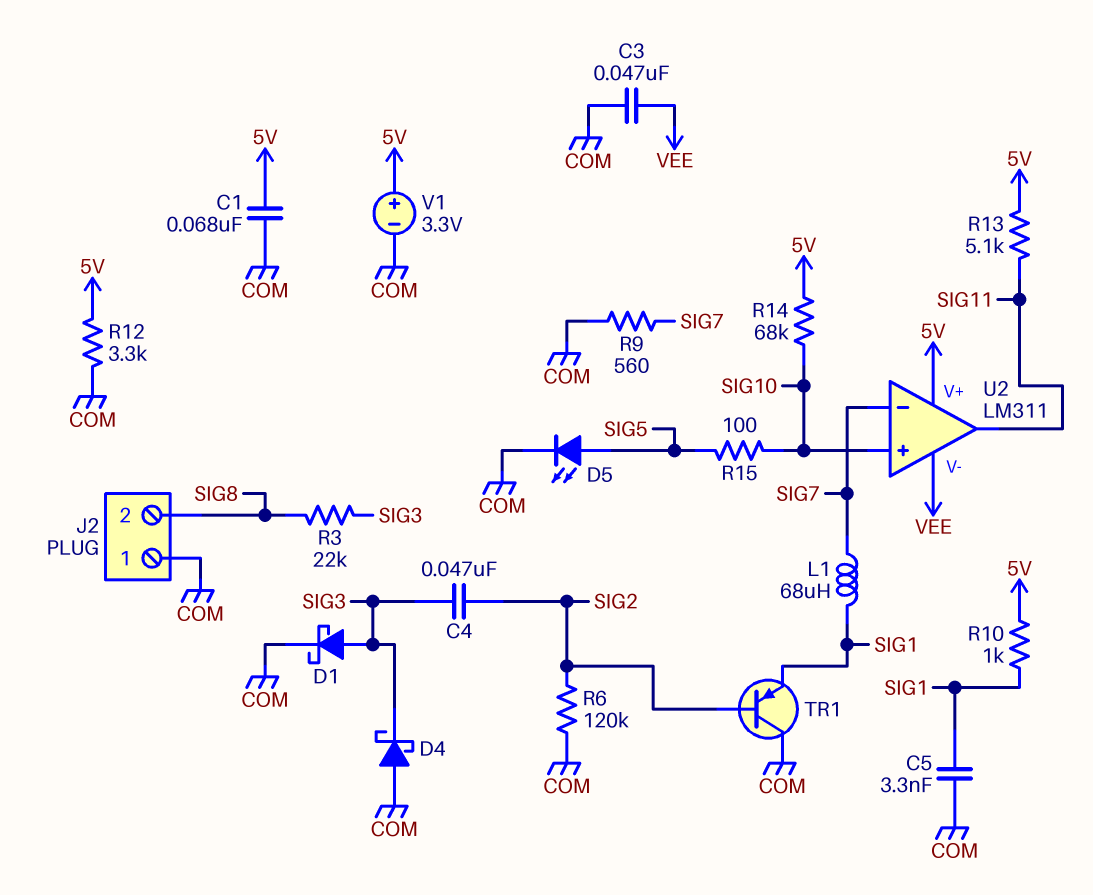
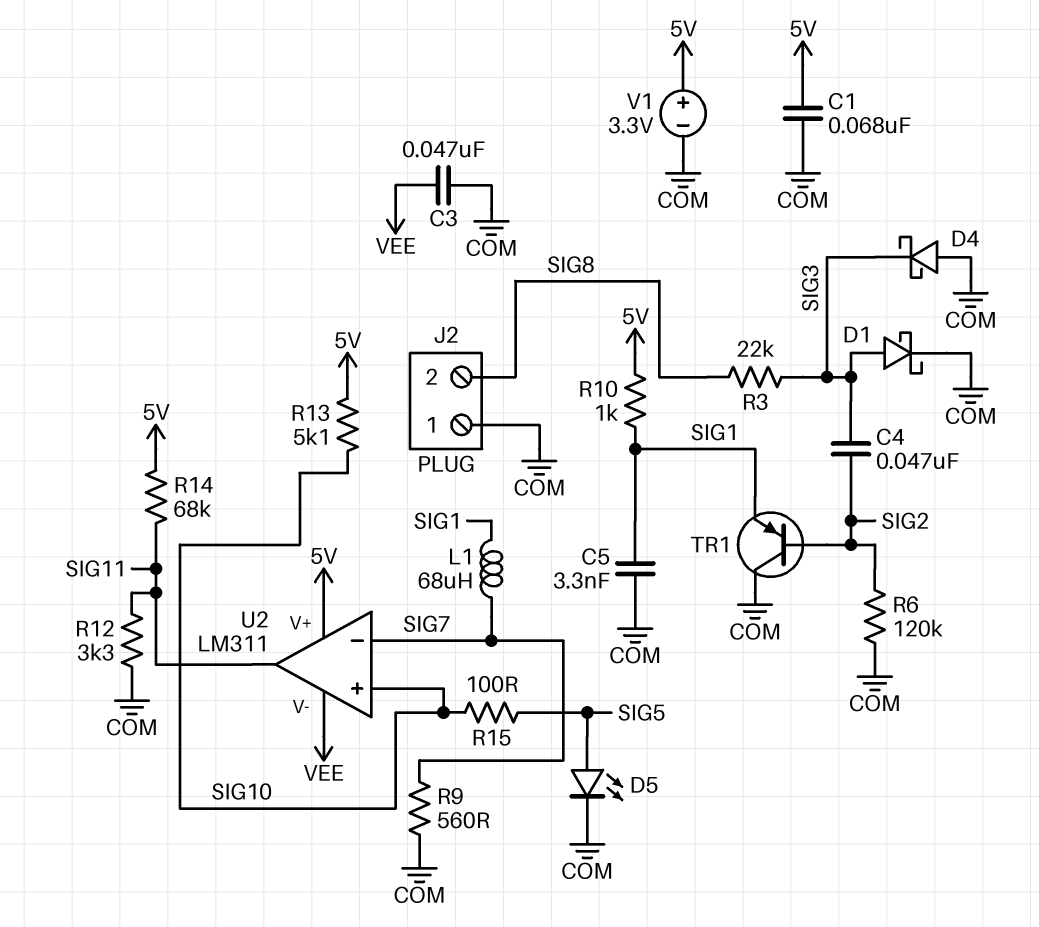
R12: 3.3k (5V, COM) -> 3.3k (COM, SIG11)
R13: 5.1k (5V, SIG11) -> 5.1k (5V, SIG10)
R14: 68k (5V, SIG10) -> 68k (5V, SIG11)

